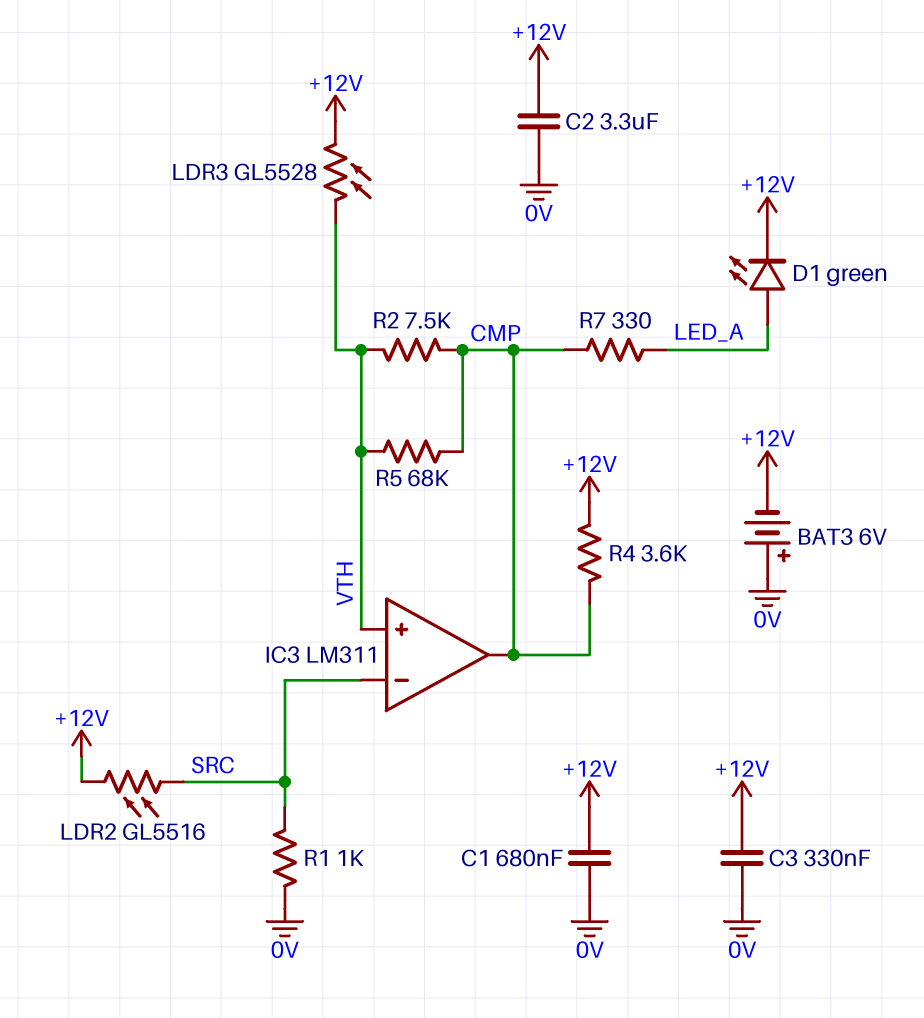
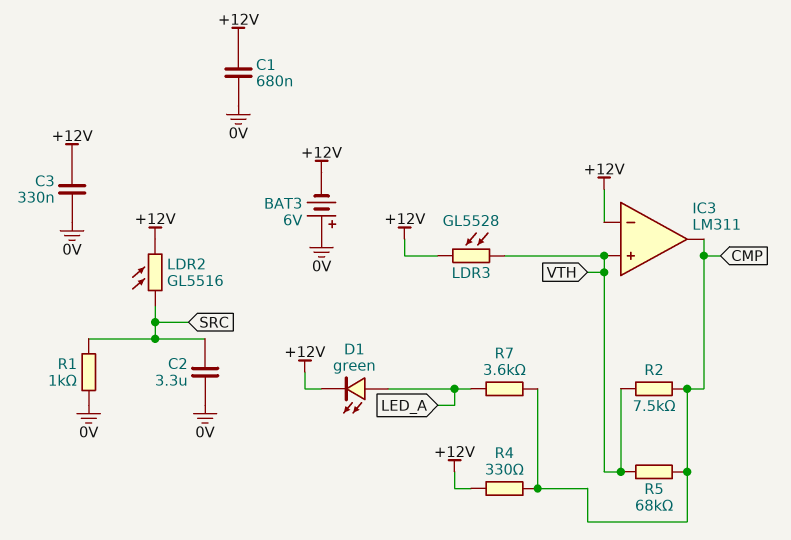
C2: 3.3uF (+12V, 0V) -> 3.3uF (0V, SRC)
IC3 pin in-: SRC -> +12V
R4: 3.6k (+12V, CMP) -> 330 (+12V, CMP)
R7: 330 (CMP, LED_A) -> 3.6k (CMP, LED_A)

